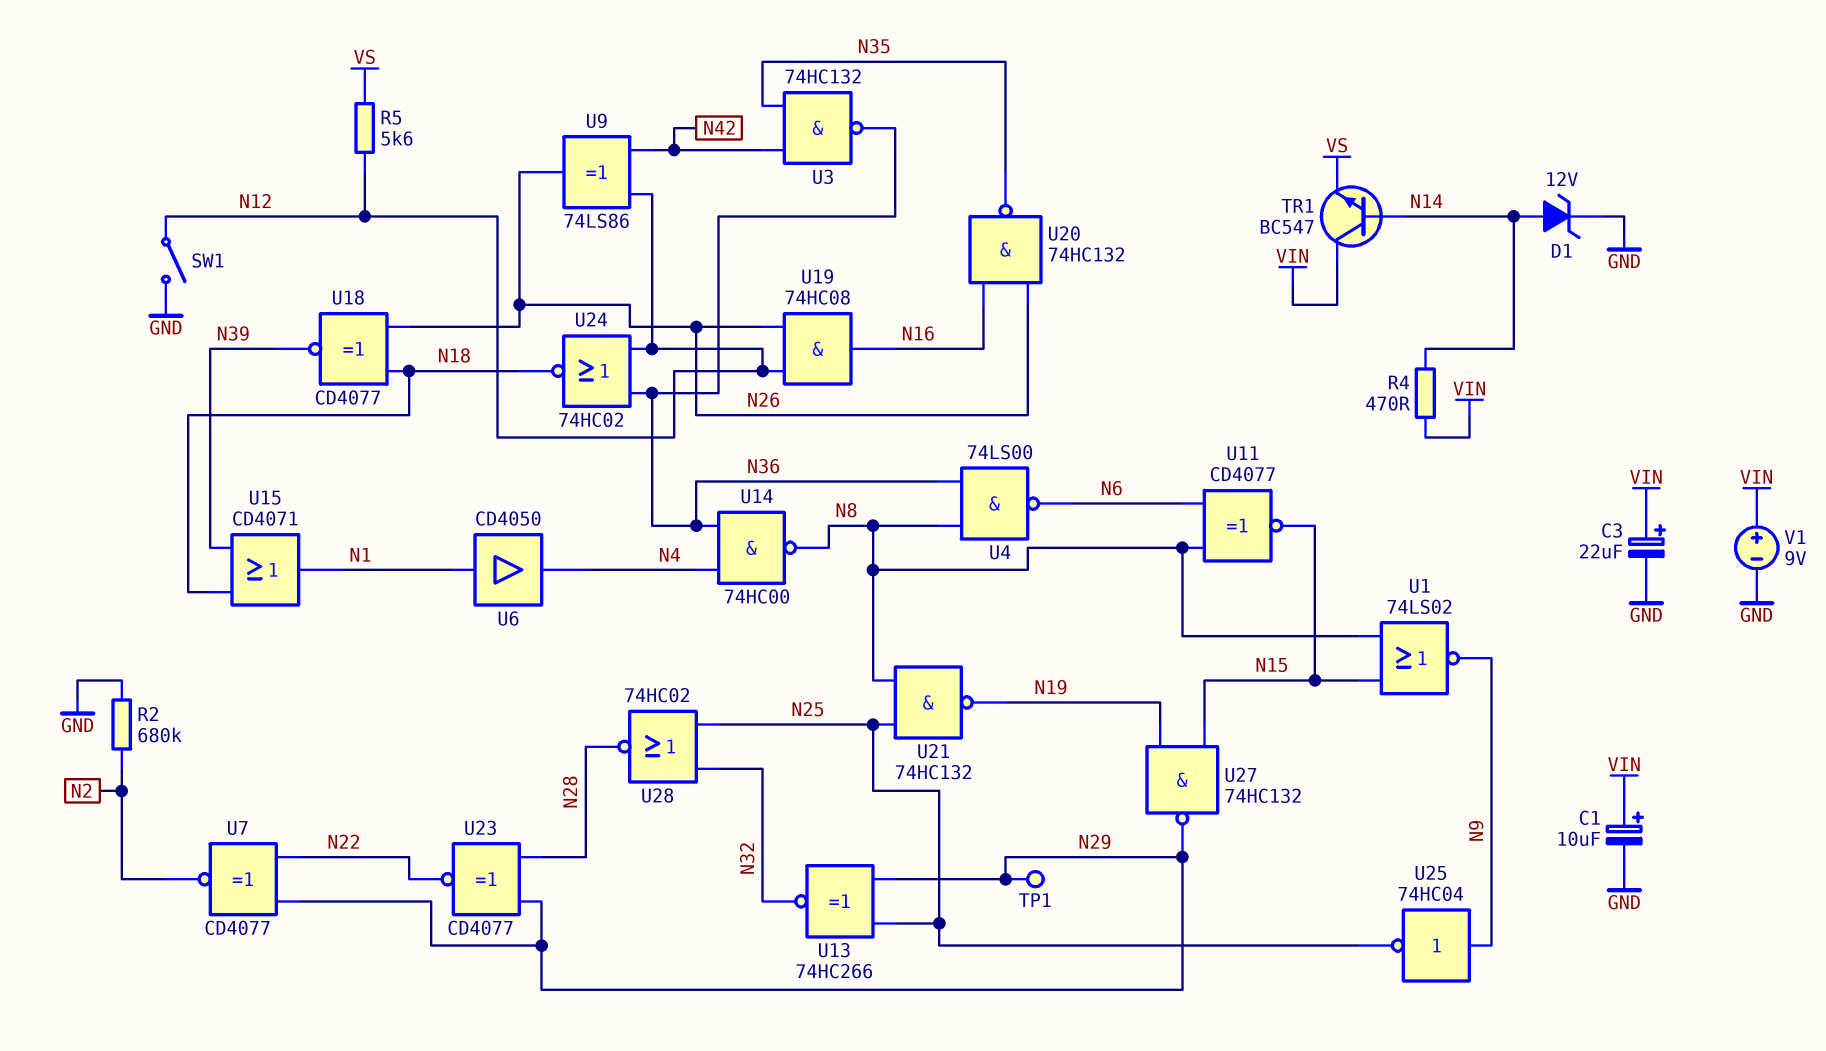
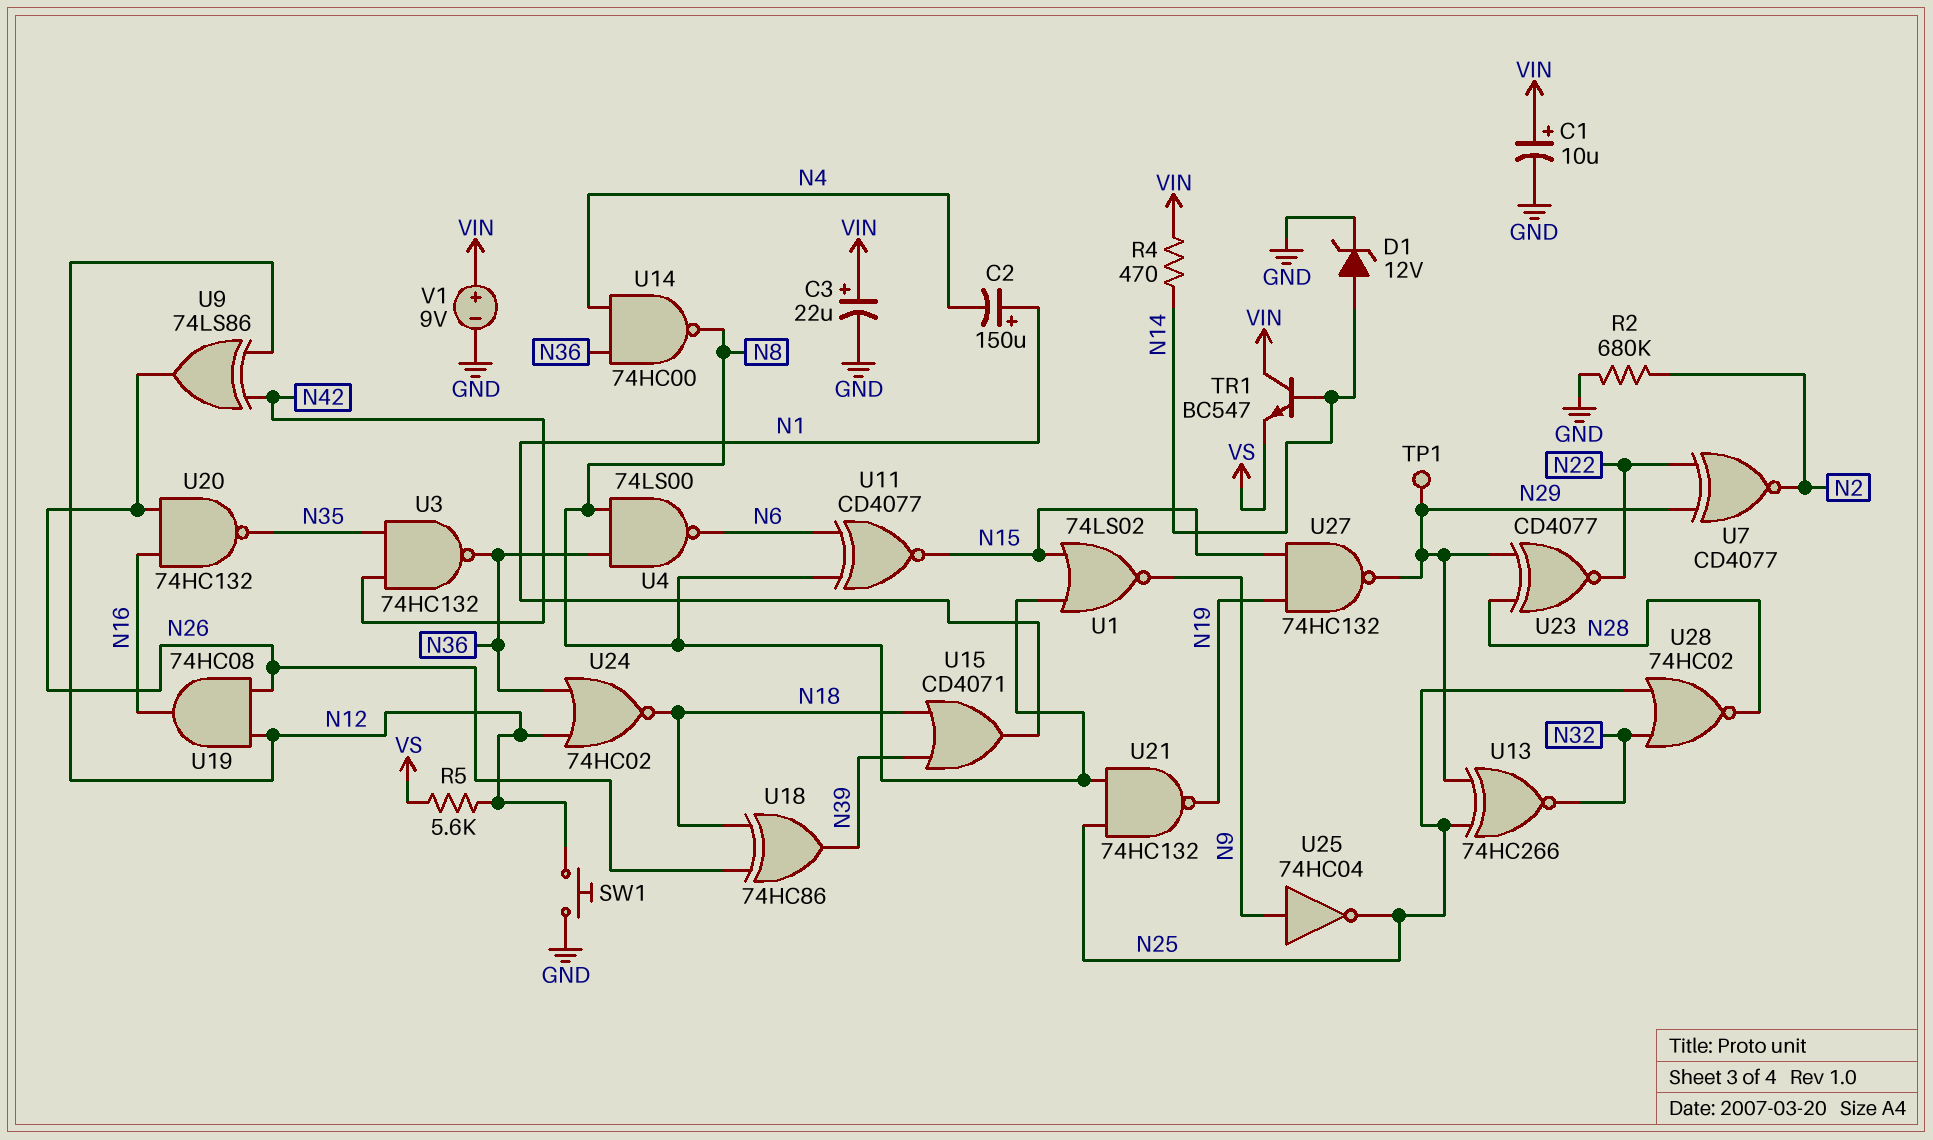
C2: none -> 150uF (plus N1, minus N4)
SW1: switch (GND, N12) -> button (GND, N12)
U6: buffer CD4050 (in N1, out N4) -> none
U18: XNOR CD4077 (in N18, in N26, out N39) -> XOR 74HC86 (in N18, in N26, out N39)

